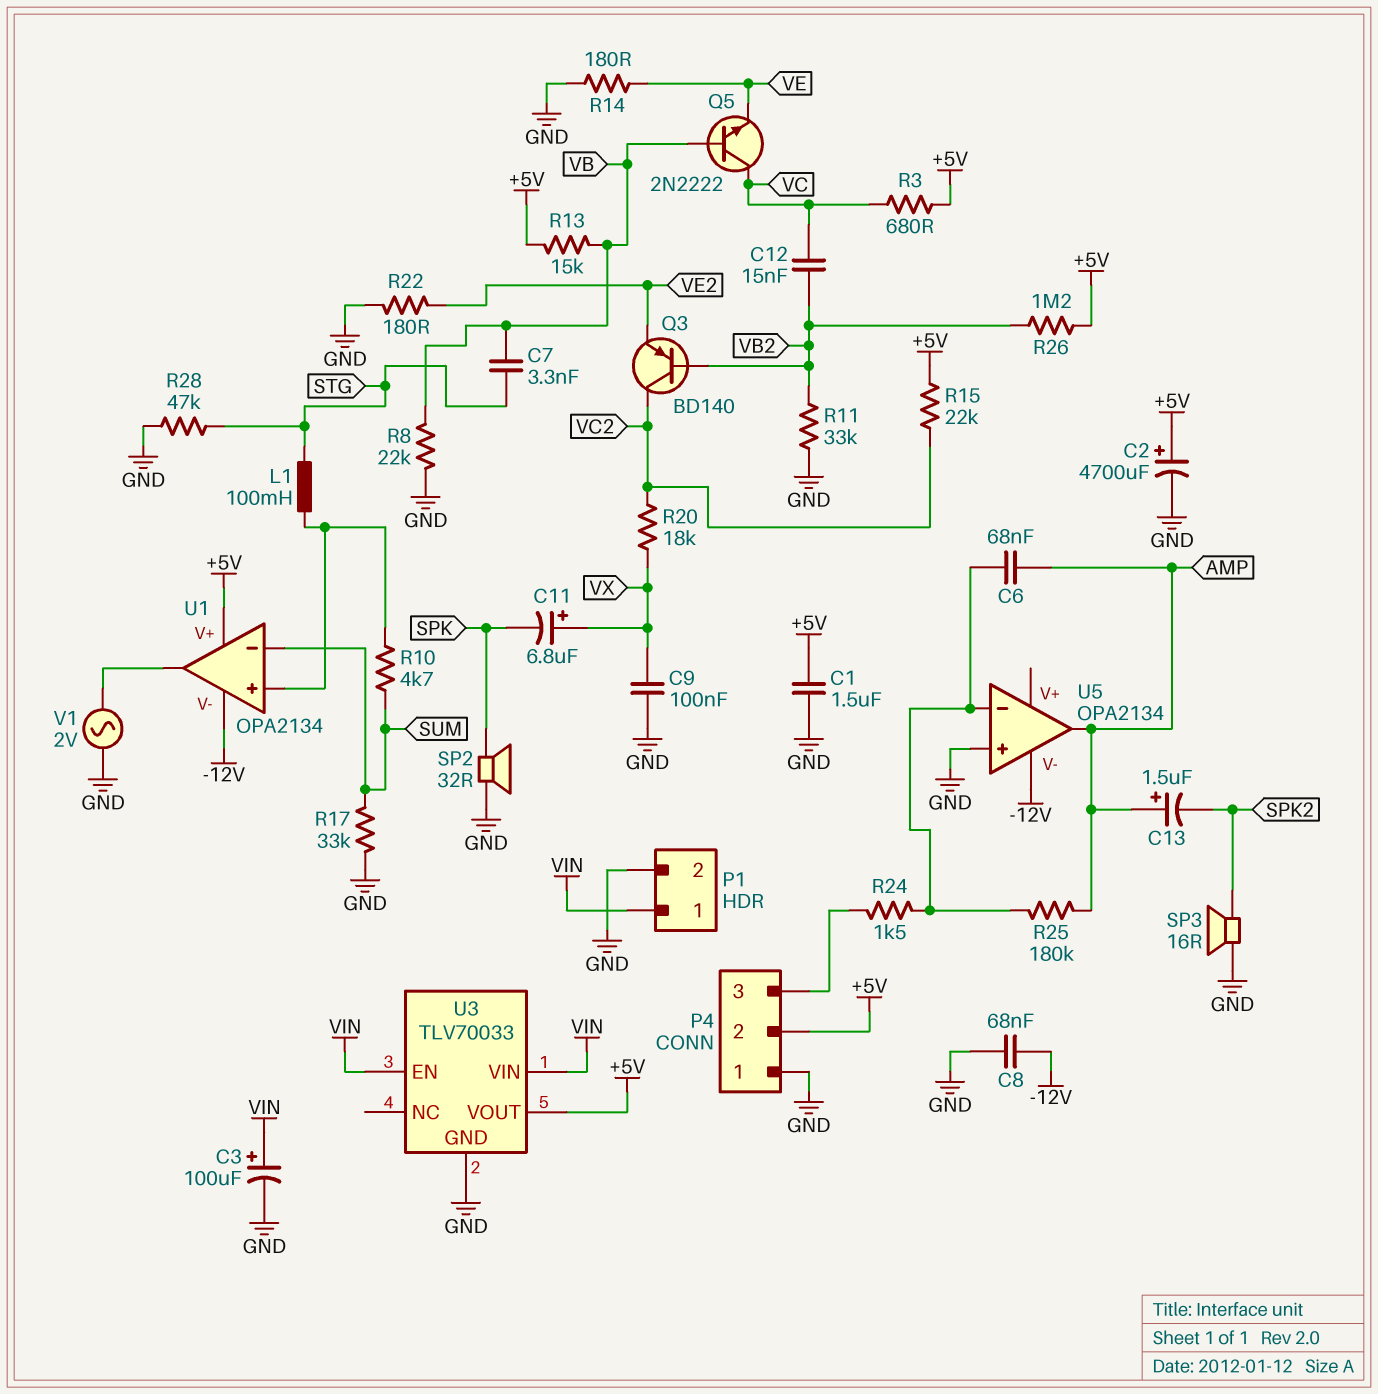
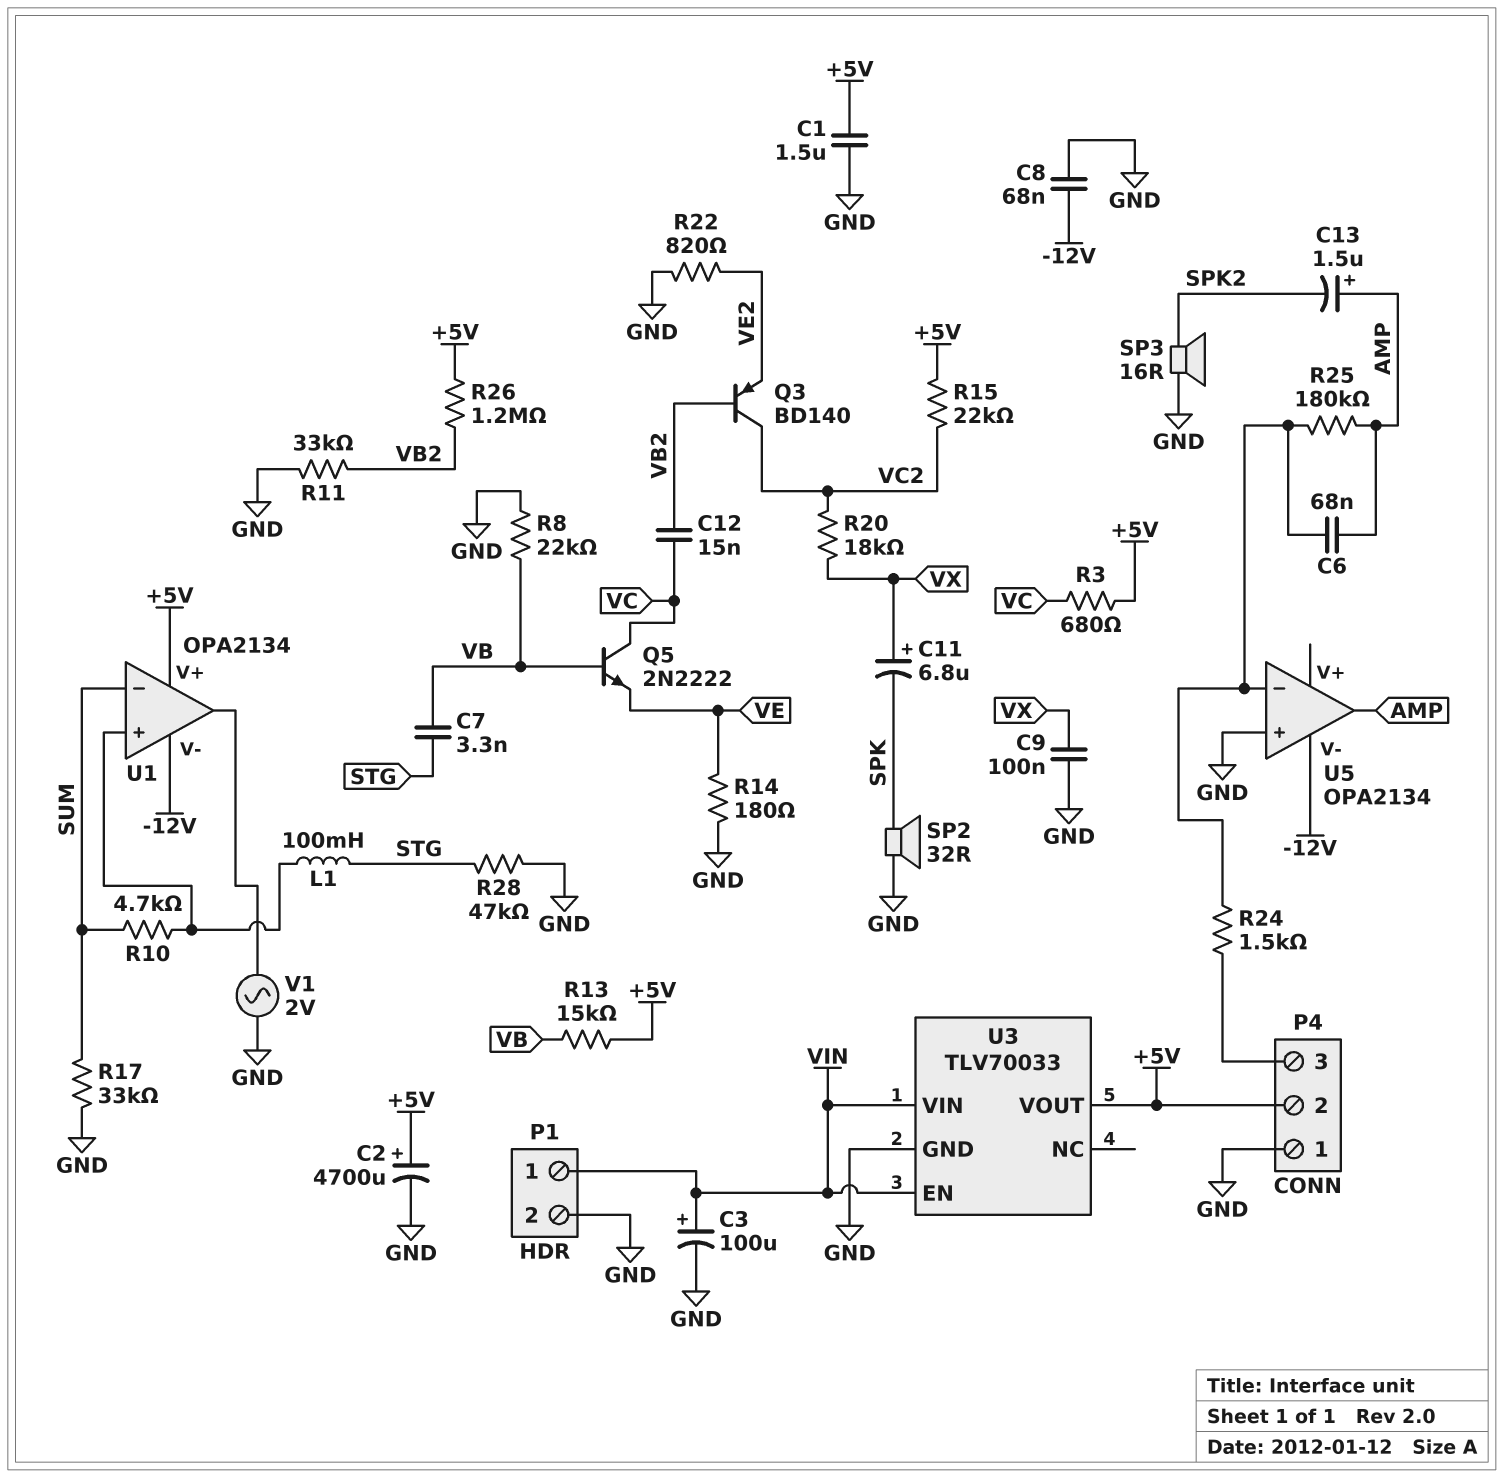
R22: 180 (GND, VE2) -> 820 (GND, VE2)

